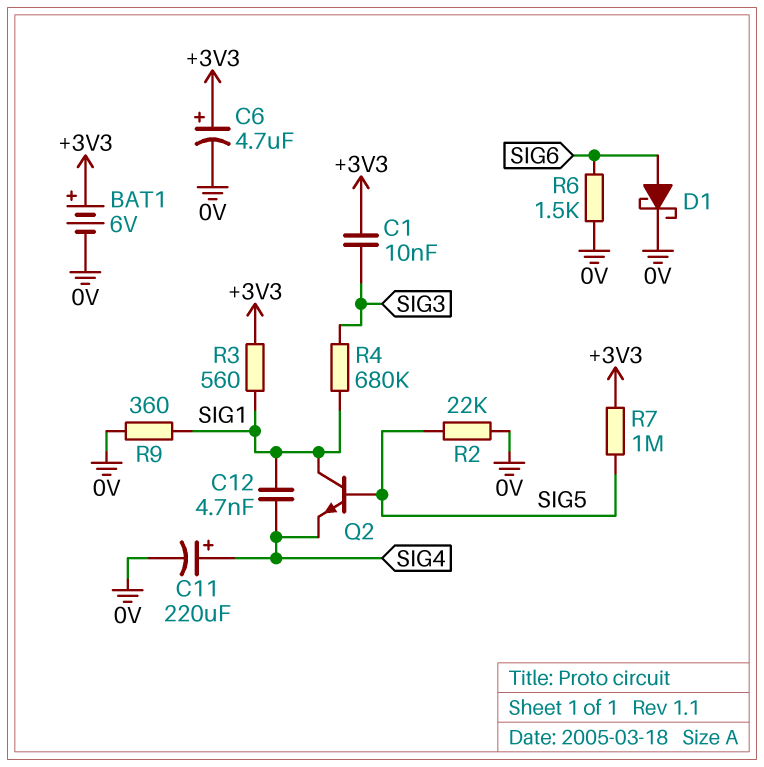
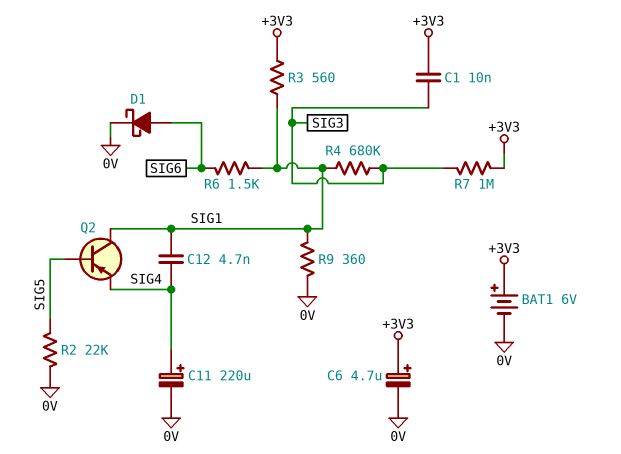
Q2: NPN (B SIG5, C SIG1, E SIG4) -> PNP (B SIG5, C SIG1, E SIG4)
R6: 1.5k (0V, SIG6) -> 1.5k (SIG1, SIG6)
R7: 1M (+3V3, SIG5) -> 1M (+3V3, SIG3)

